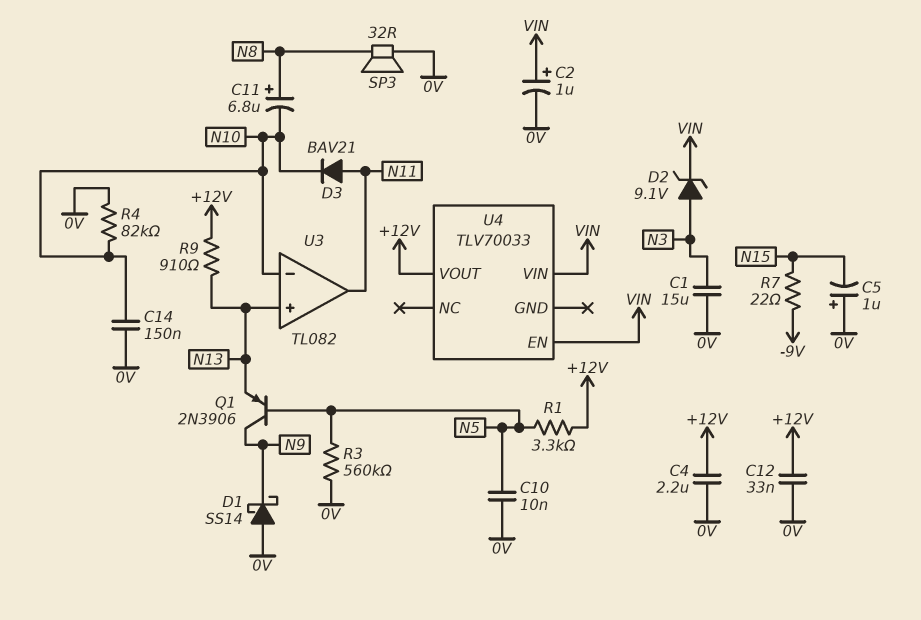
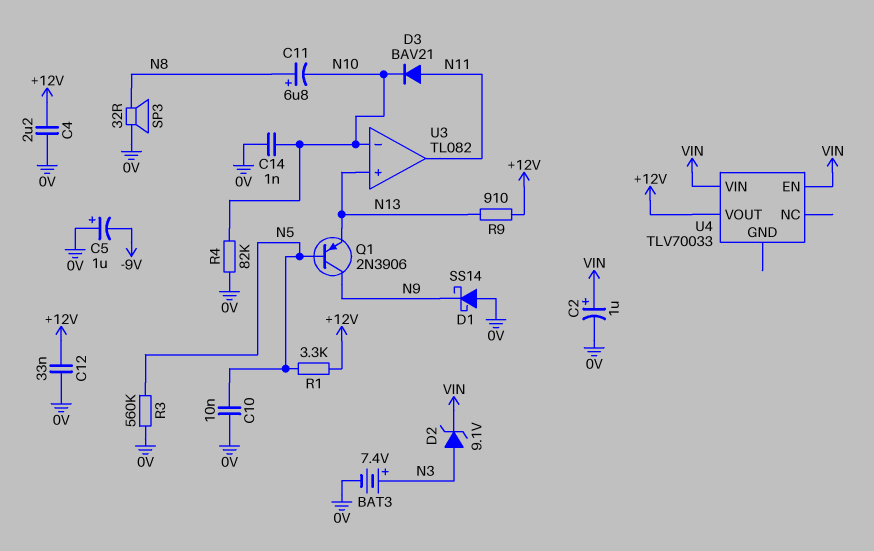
BAT3: none -> 7.4V (plus N3, minus 0V)
C1: 15uF (0V, N3) -> none
C5: 1uF (plus 0V, minus N15) -> 1uF (plus 0V, minus -9V)
C14: 150nF (0V, N10) -> 1nF (0V, N10)
R7: 22 (-9V, N15) -> none

